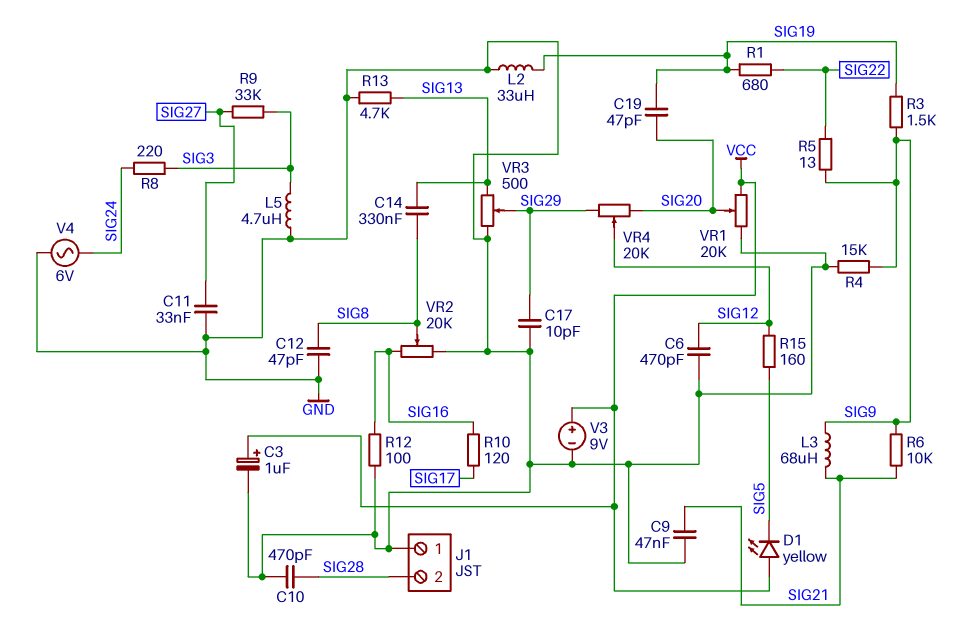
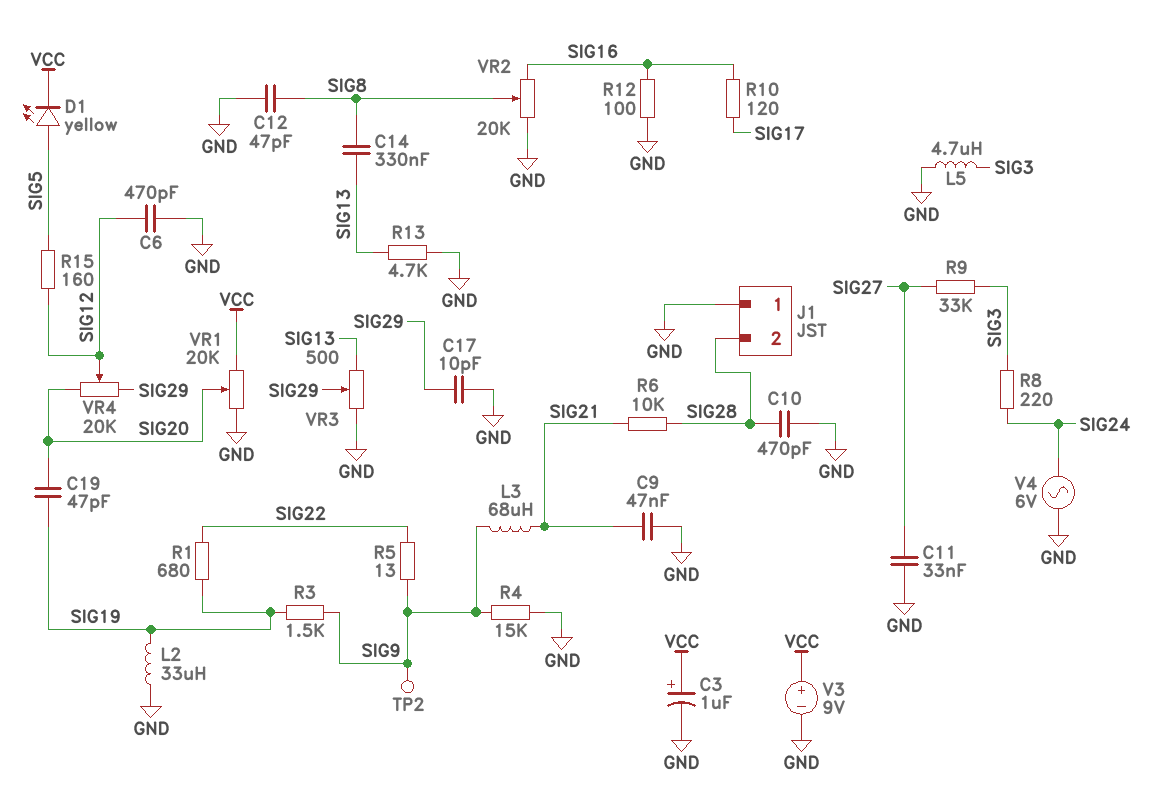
D1: LED yellow (A VCC, K SIG5) -> LED yellow (A SIG5, K VCC)
R6: 10k (SIG9, SIG21) -> 10k (SIG21, SIG28)
TP2: none -> test point (SIG9)

